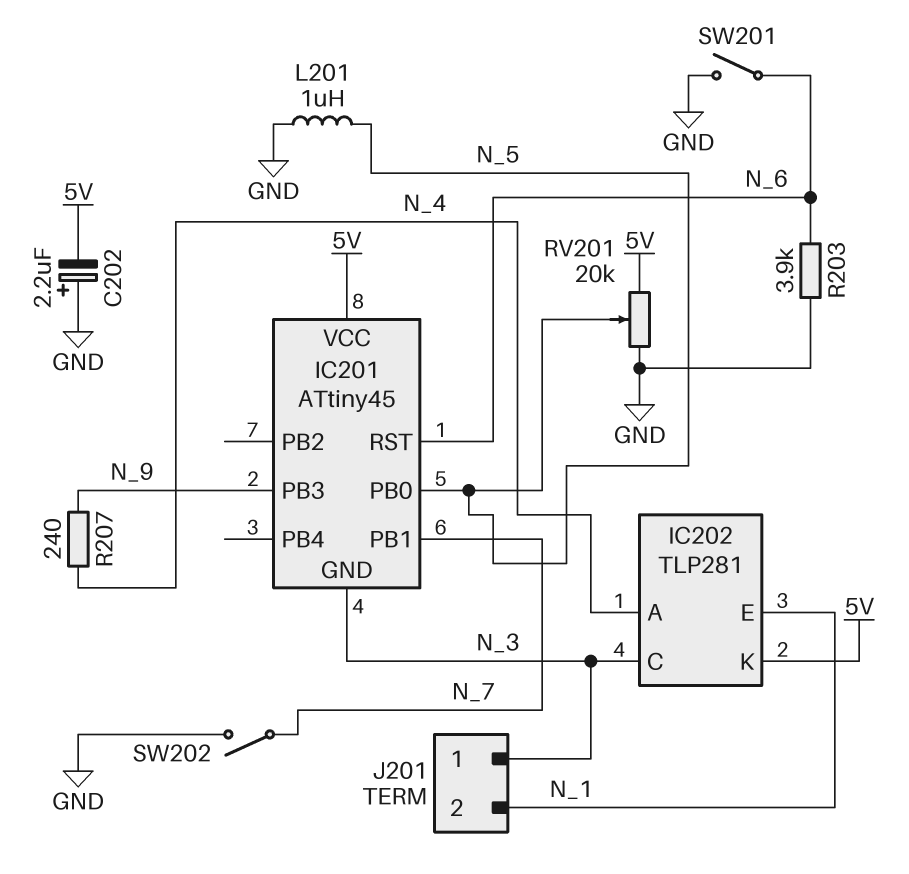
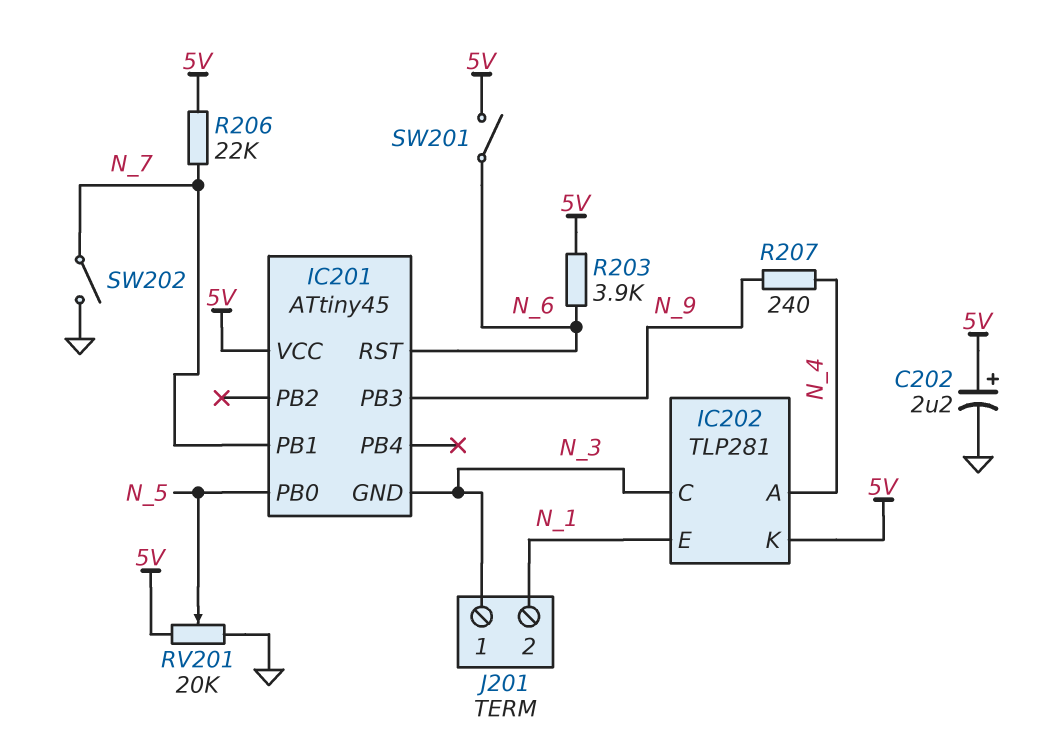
C202: 2.2uF (plus GND, minus 5V) -> 2.2uF (plus 5V, minus GND)
L201: 1uH (GND, N_5) -> none
R203: 3.9k (GND, N_6) -> 3.9k (5V, N_6)
R206: none -> 22k (5V, N_7)
SW201: switch (GND, N_6) -> switch (5V, N_6)

